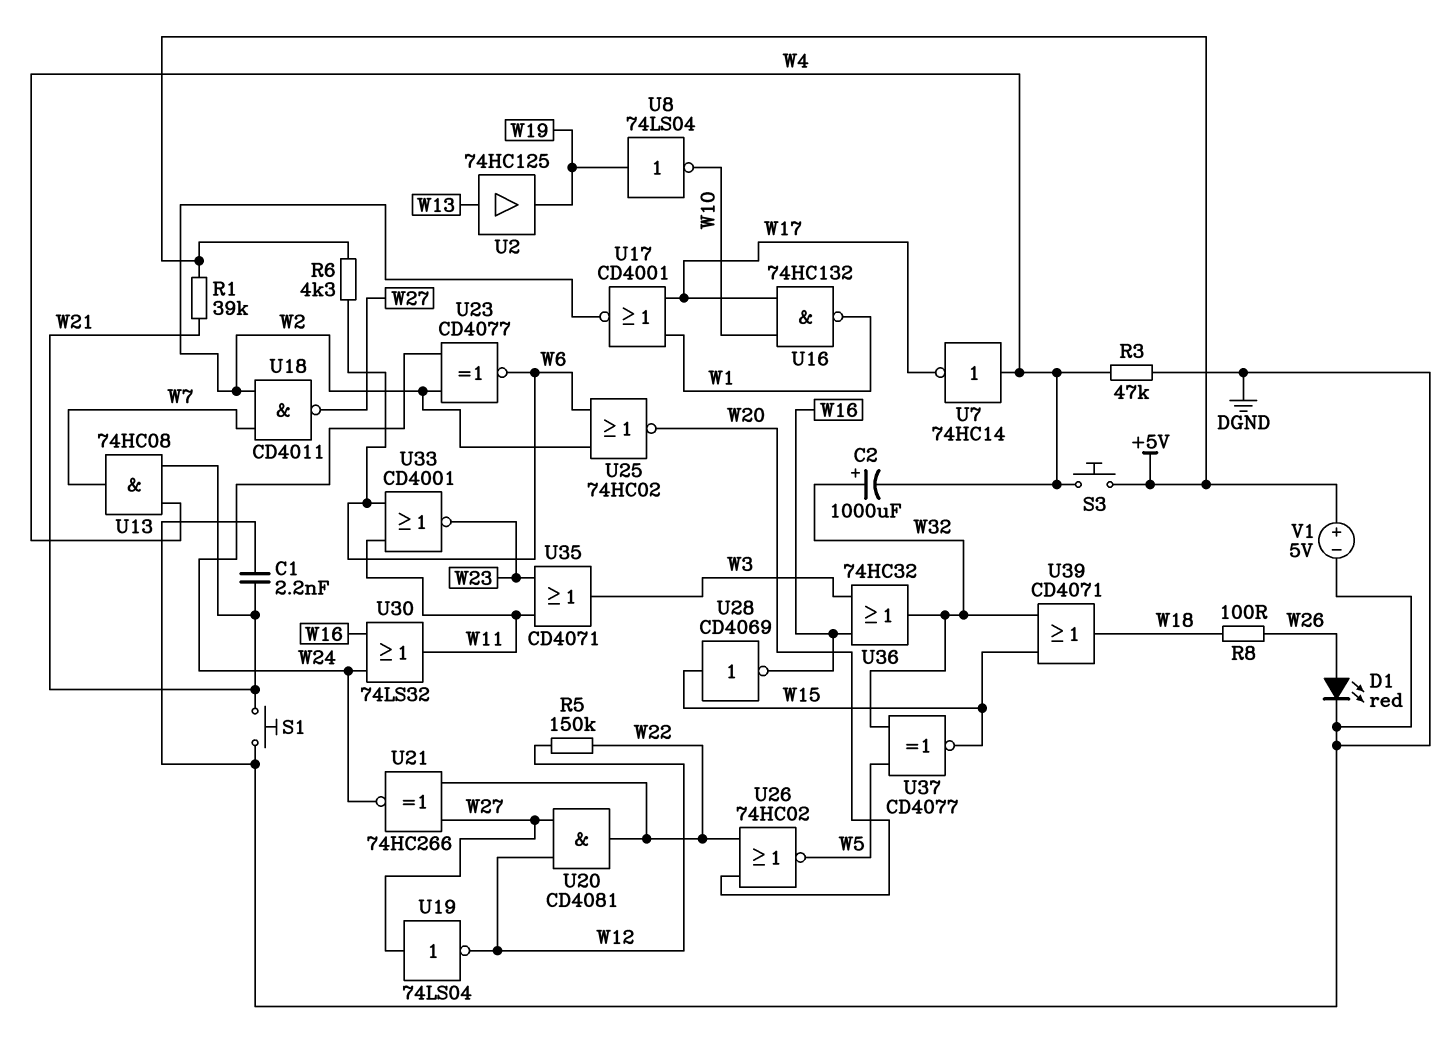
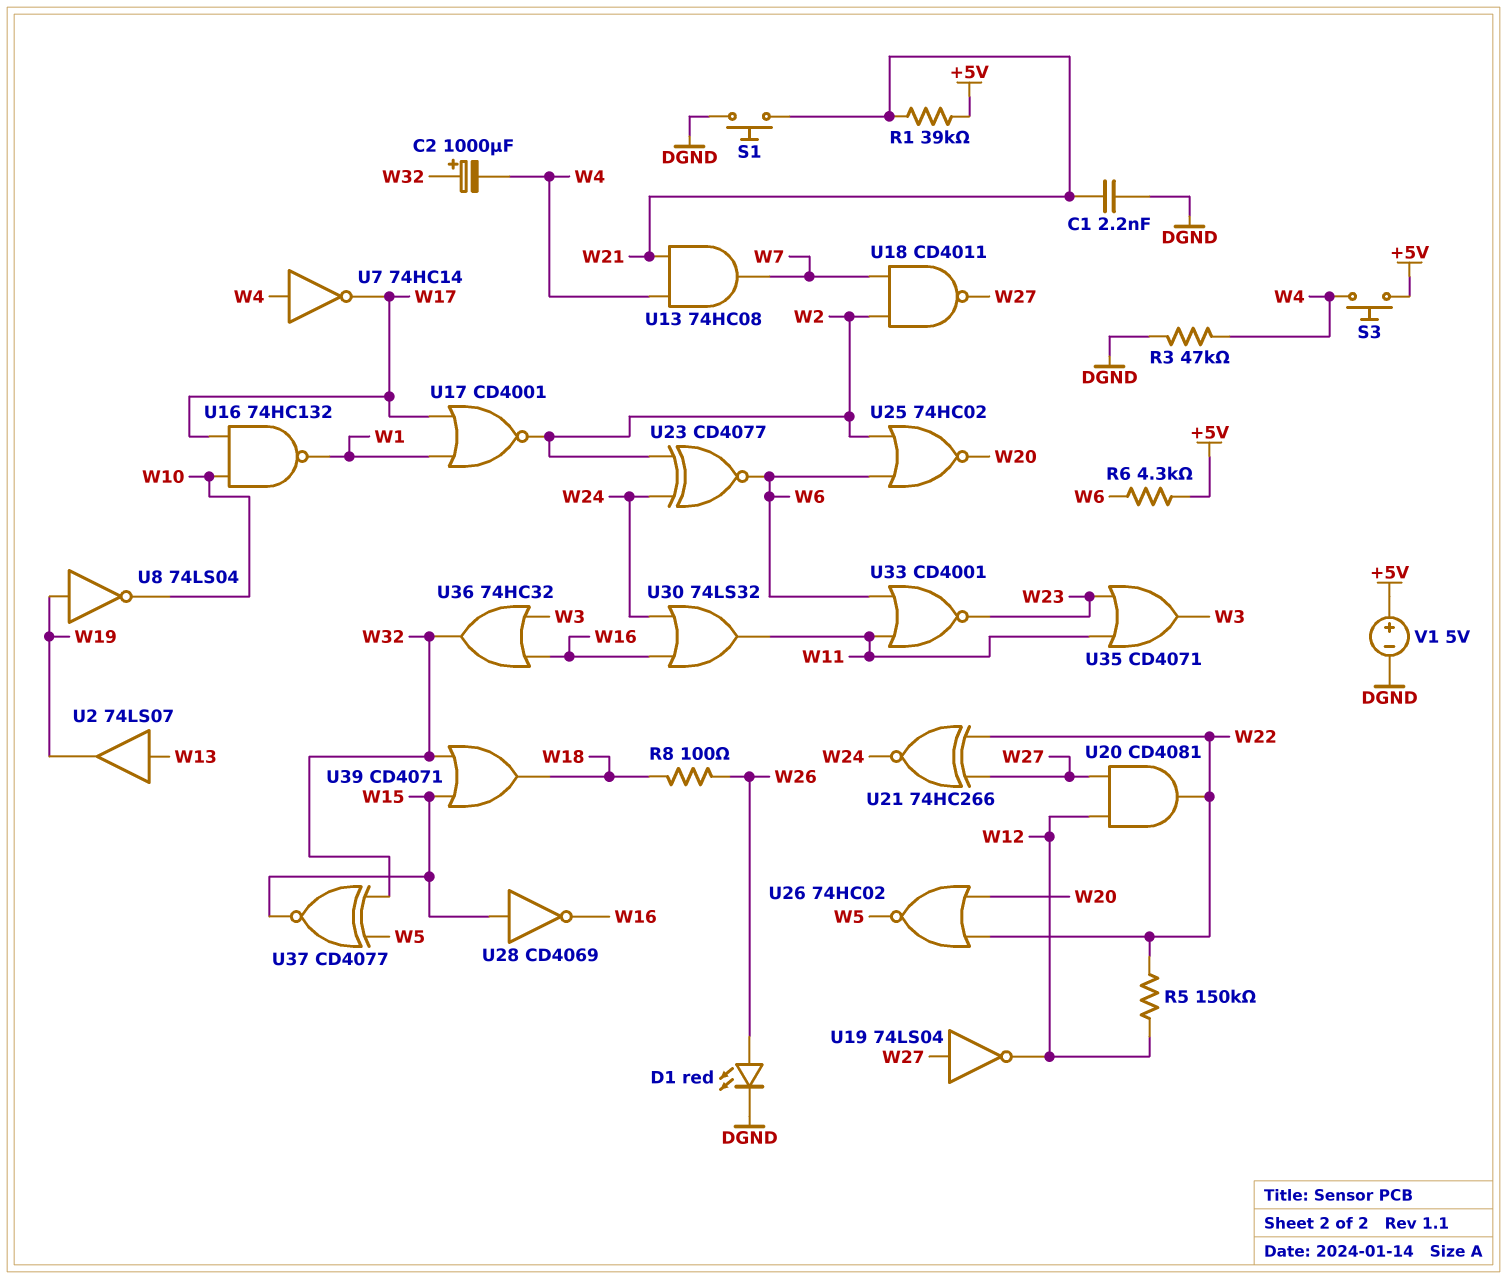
U2: buffer 74HC125 (in W13, out W19) -> buffer 74LS07 (in W13, out W19)

